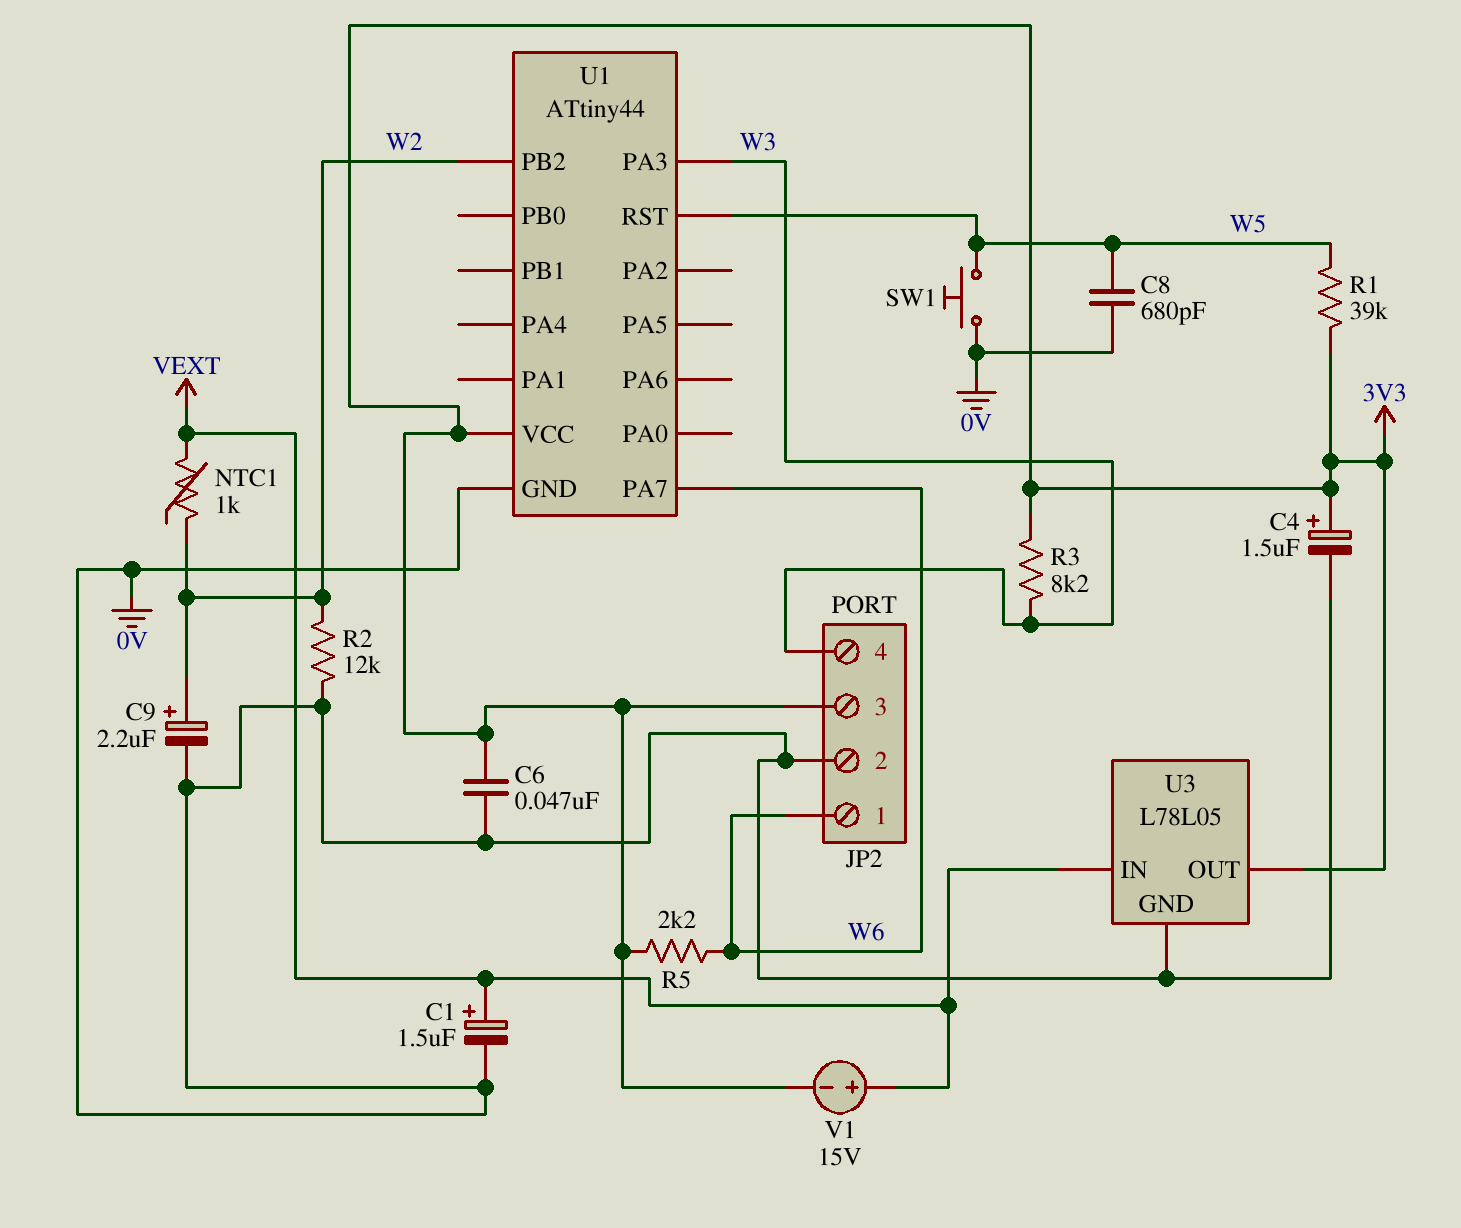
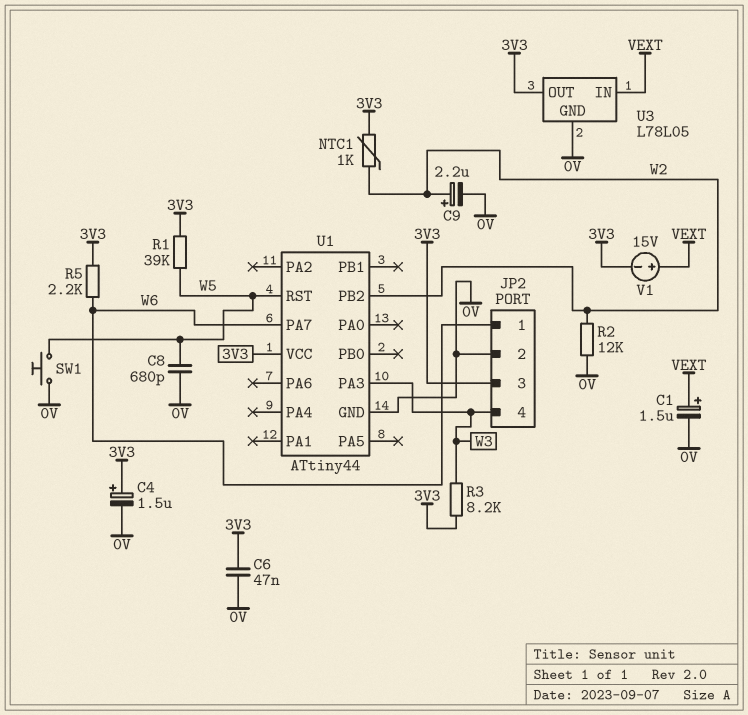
NTC1: 1k (VEXT, W2) -> 1k (3V3, W2)

